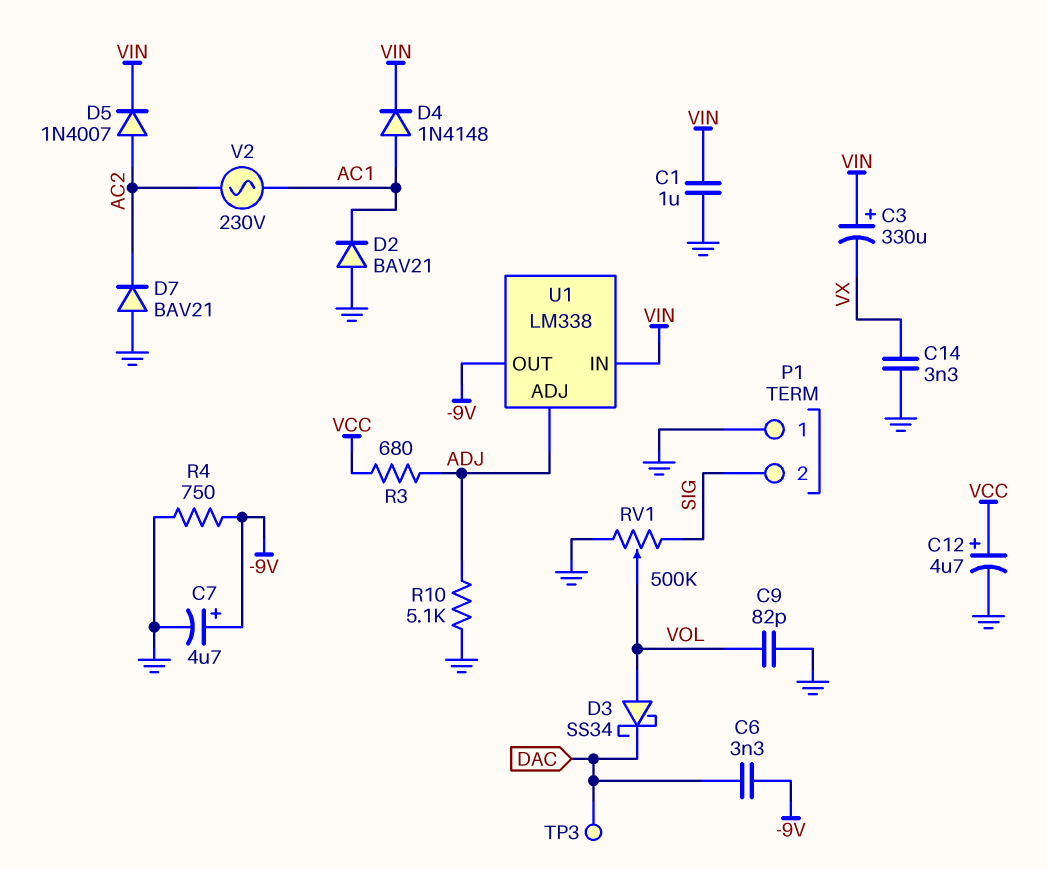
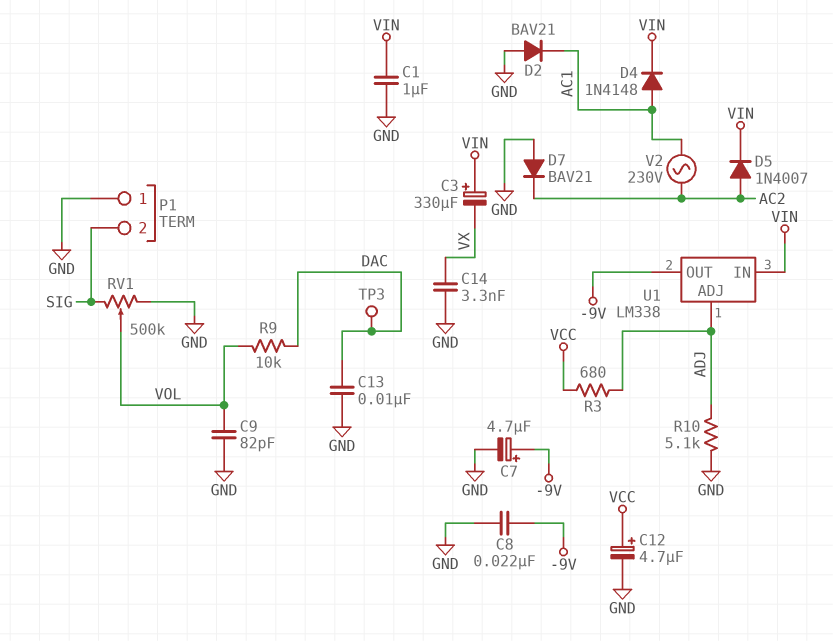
C6: 3.3nF (-9V, DAC) -> none
C8: none -> 22nF (-9V, GND)
C13: none -> 10nF (DAC, GND)
D3: schottky SS34 (A VOL, K DAC) -> none
R4: 750 (-9V, GND) -> none
R9: none -> 10k (DAC, VOL)

